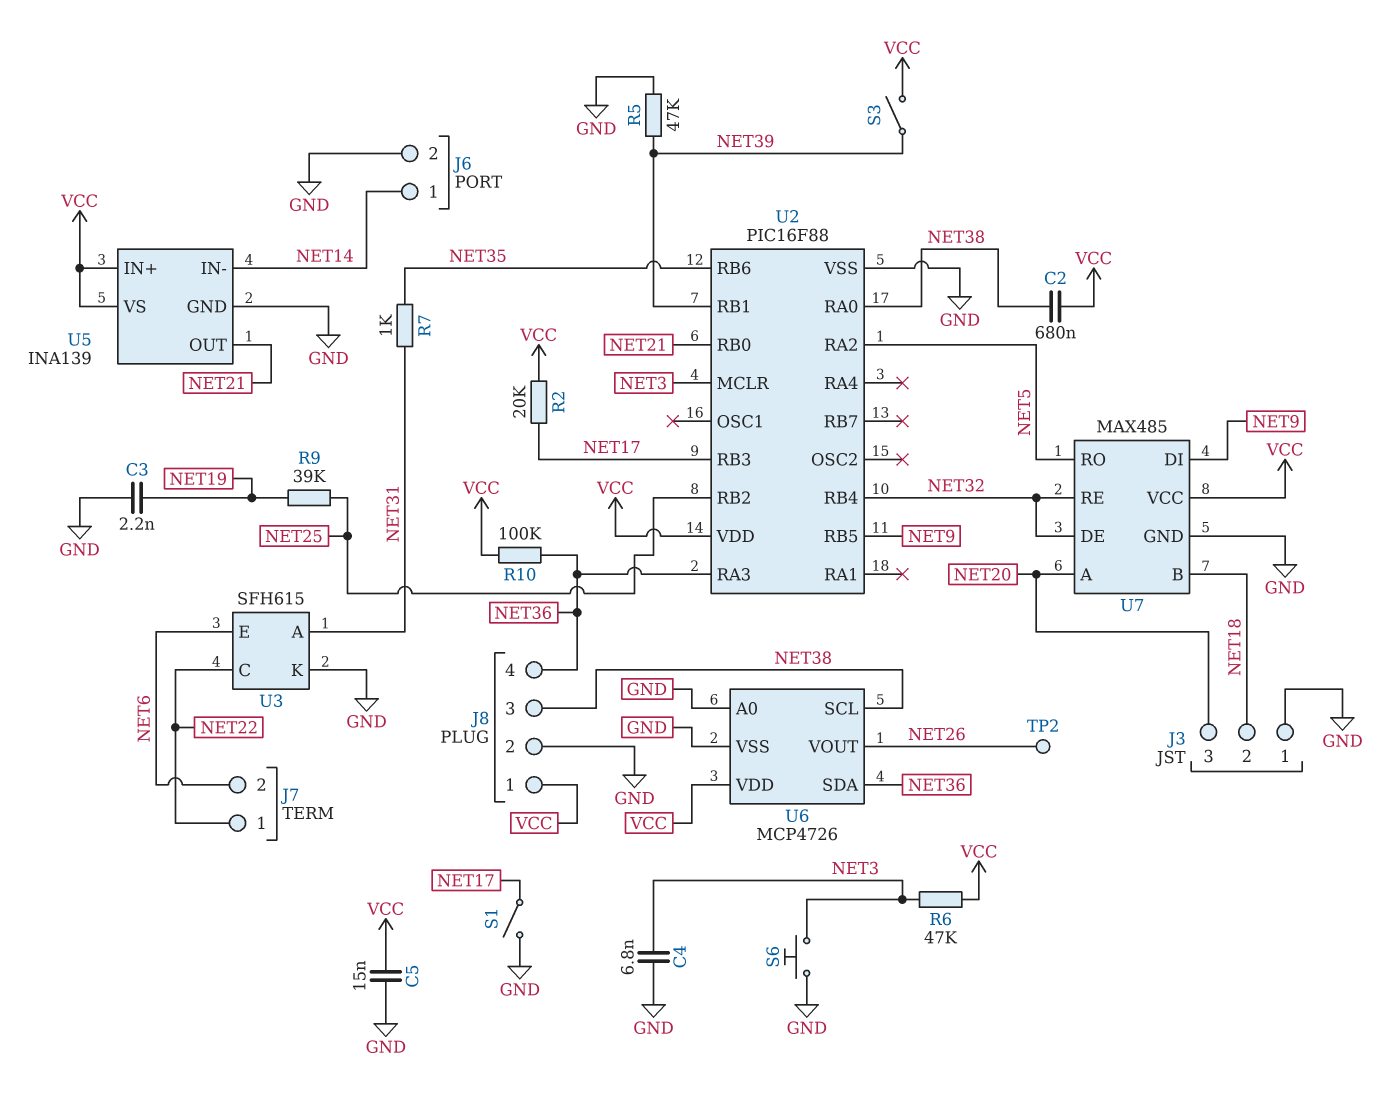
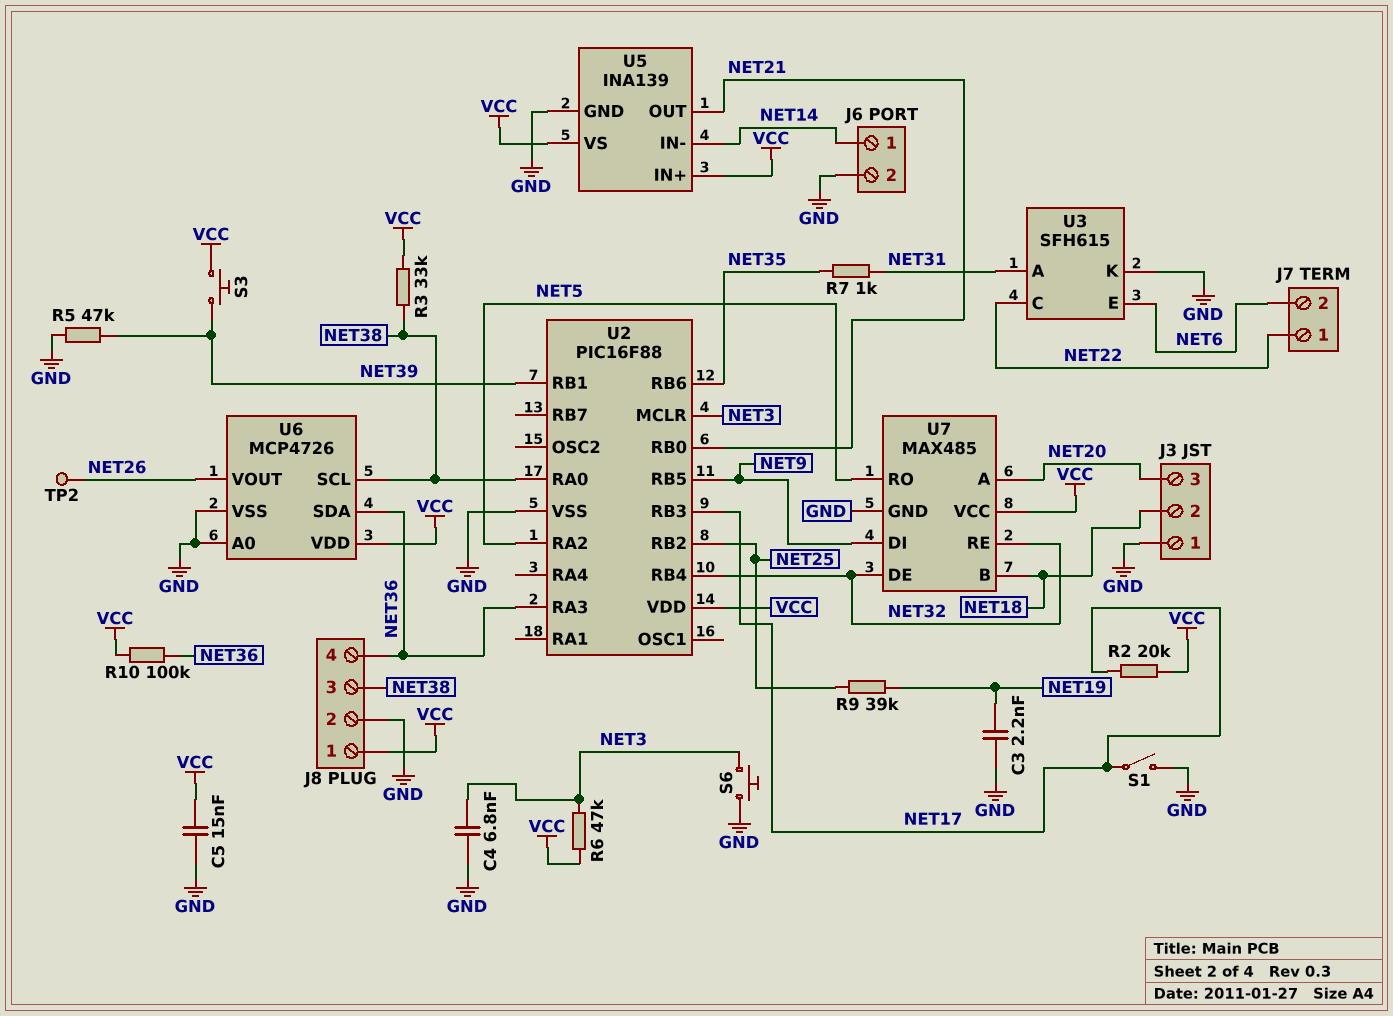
C2: 680nF (NET38, VCC) -> none
R3: none -> 33k (NET38, VCC)
S3: switch (NET39, VCC) -> button (NET39, VCC)

